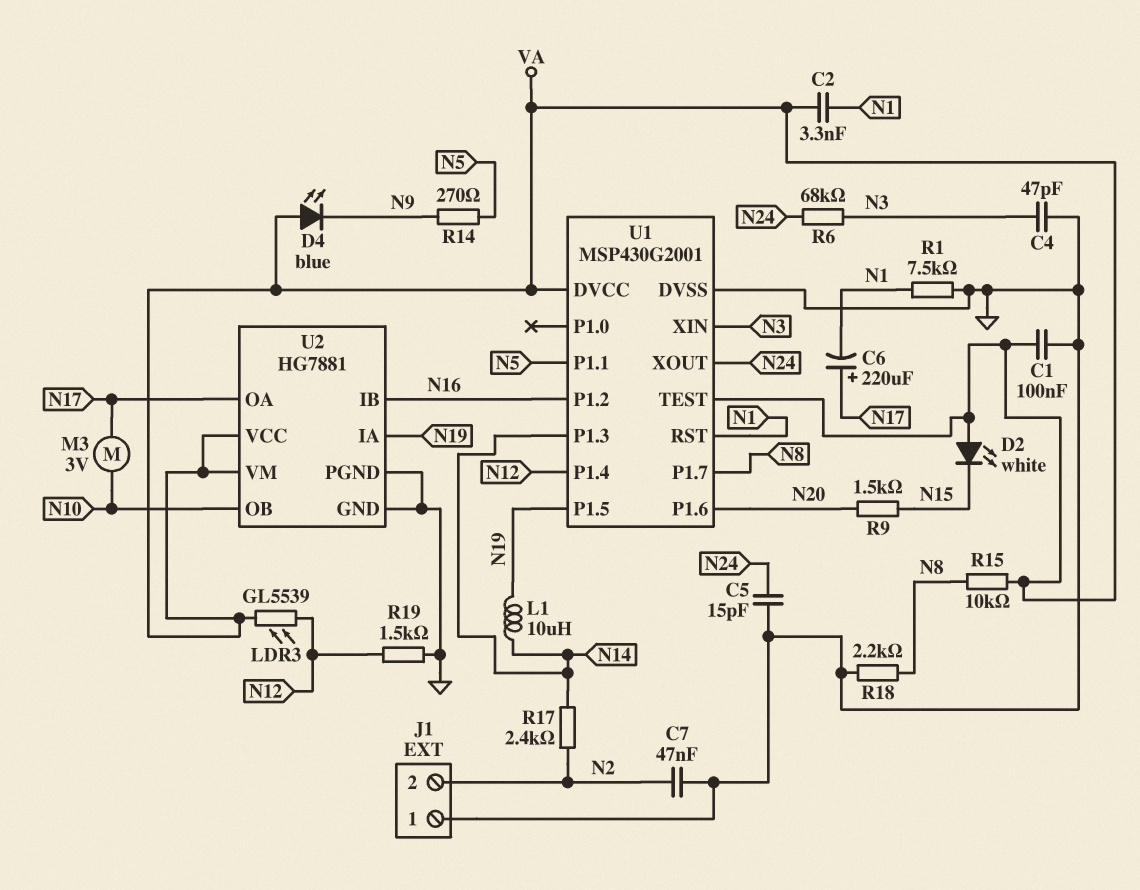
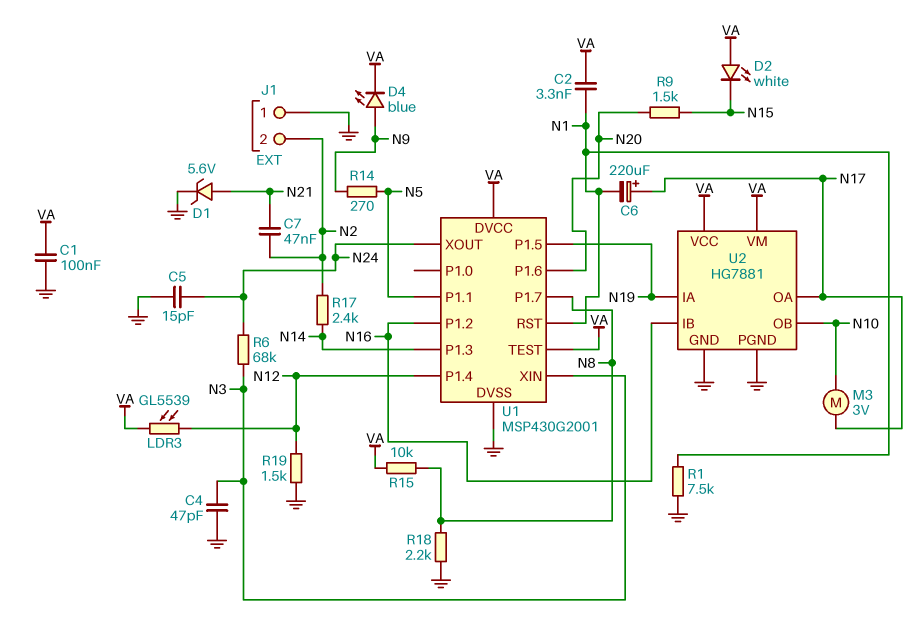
C7: 47nF (GND, N2) -> 47nF (N2, N21)
D1: none -> zener 5.6V (A N21, K GND)
D4: LED blue (A VA, K N9) -> LED blue (A N9, K VA)
L1: 10uH (N14, N19) -> none

